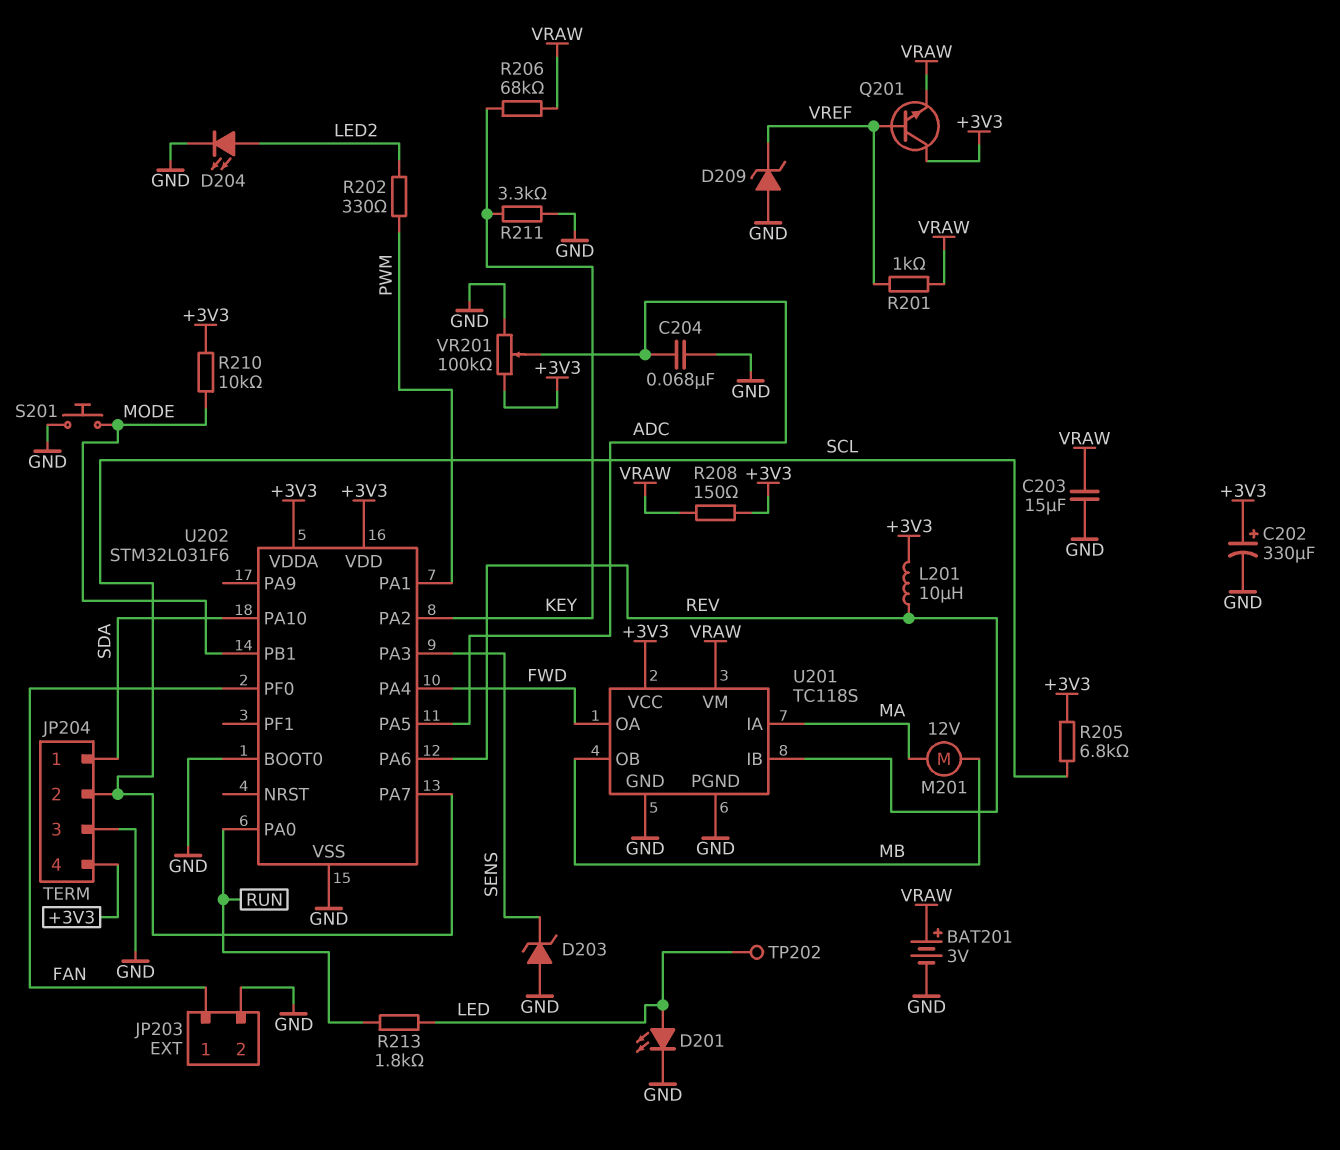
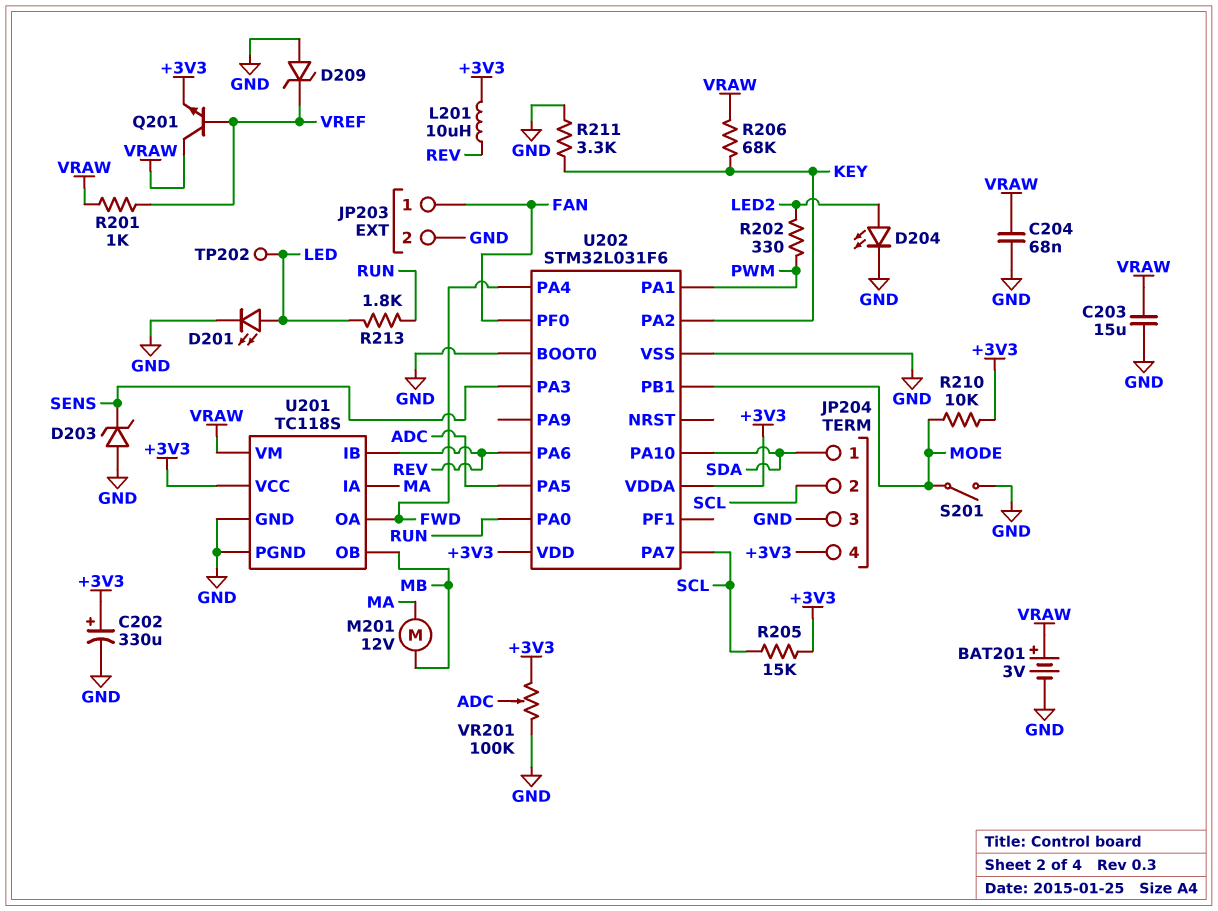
C204: 68nF (ADC, GND) -> 68nF (GND, VRAW)
Q201: NPN (B VREF, C +3V3, E VRAW) -> NPN (B VREF, C VRAW, E +3V3)
R205: 6.8k (+3V3, SCL) -> 15k (+3V3, SCL)
R208: 150 (+3V3, VRAW) -> none
S201: button (GND, MODE) -> switch (GND, MODE)

